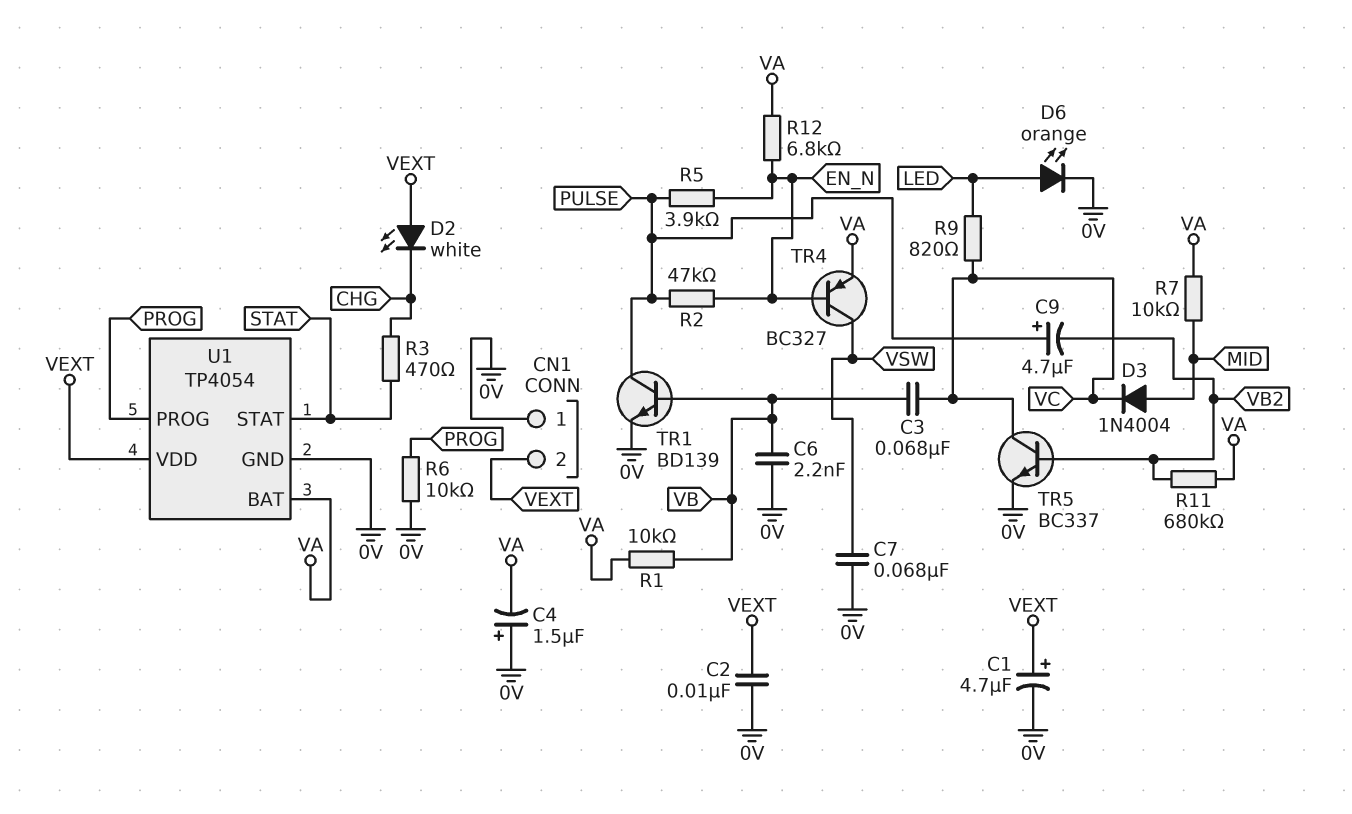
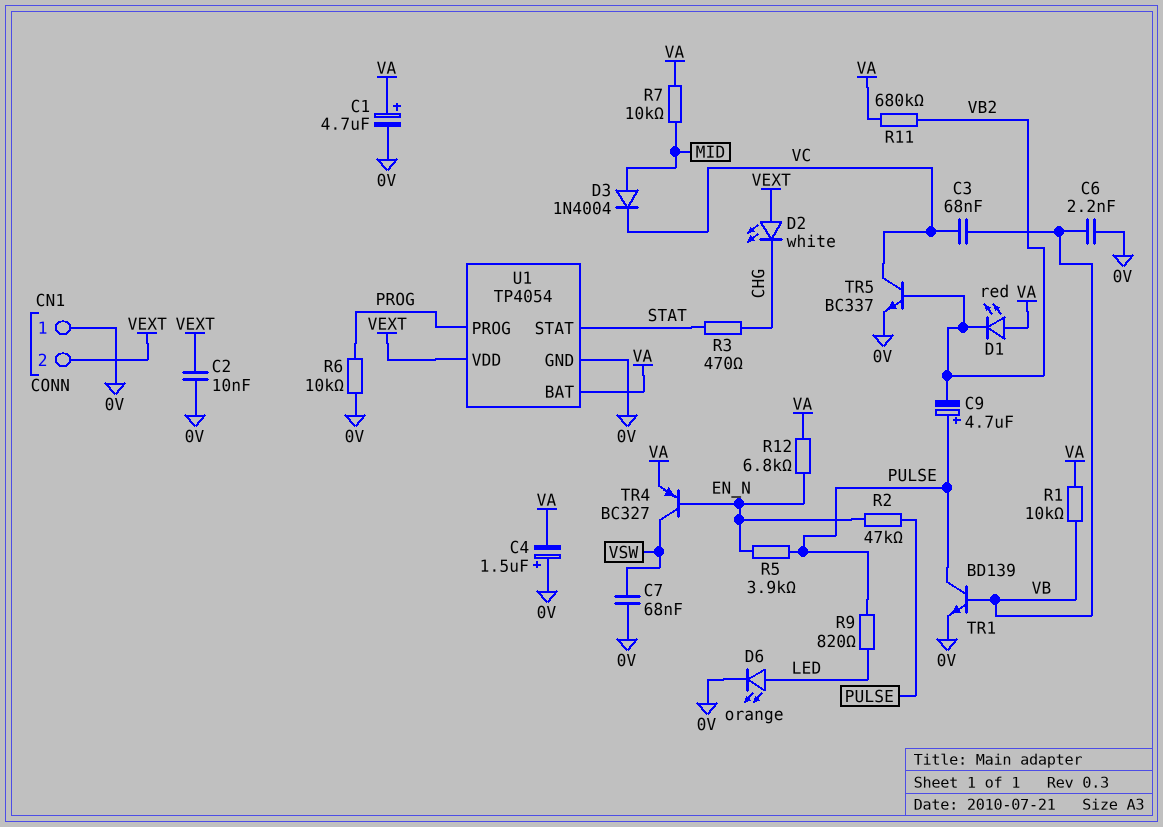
C1: 4.7uF (plus VEXT, minus 0V) -> 4.7uF (plus VA, minus 0V)
D1: none -> LED red (A VA, K VB2)
R9: 820 (LED, VC) -> 820 (LED, PULSE)

